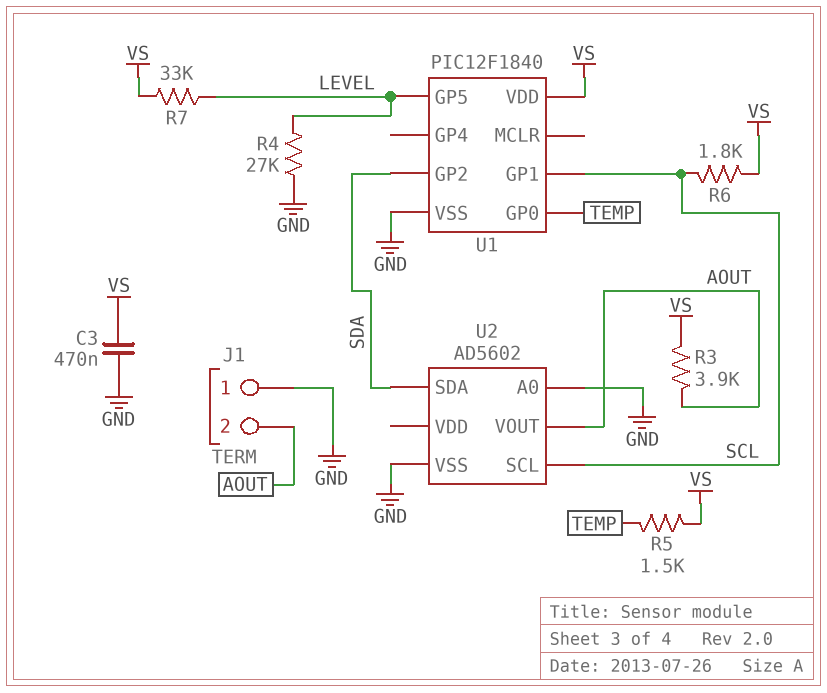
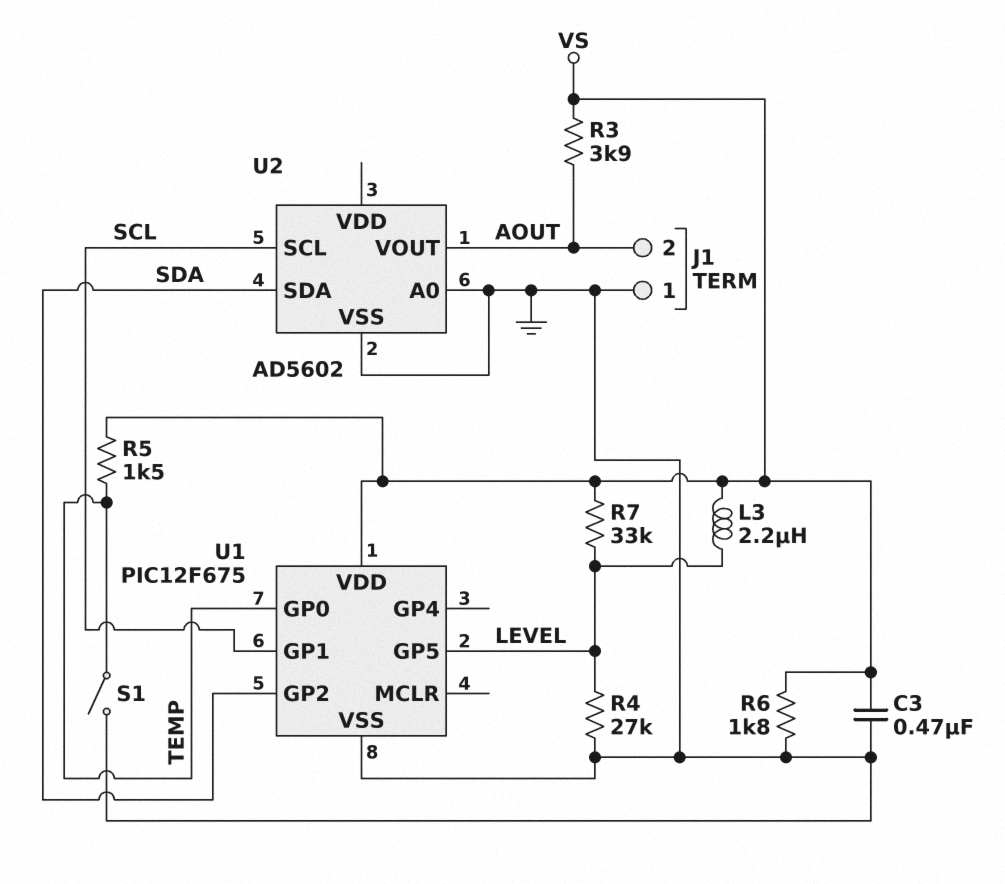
L3: none -> 2.2uH (LEVEL, VS)
R6: 1.8k (SCL, VS) -> 1.8k (GND, VS)
S1: none -> switch (GND, TEMP)
U1: PIC12F1840 -> PIC12F675

